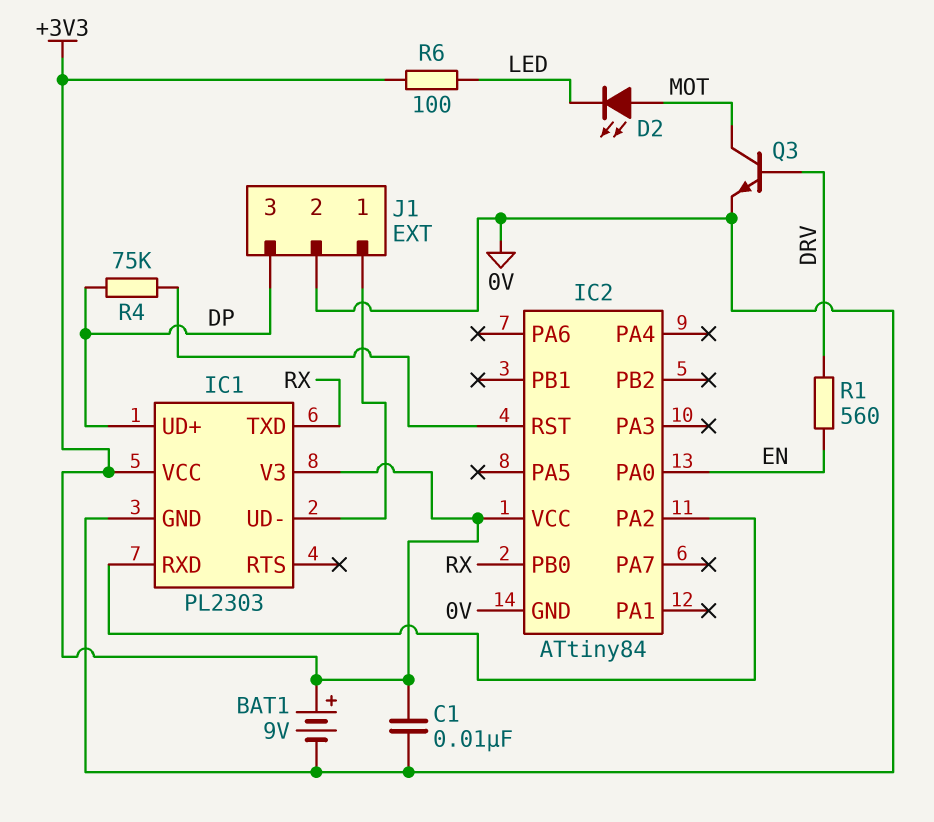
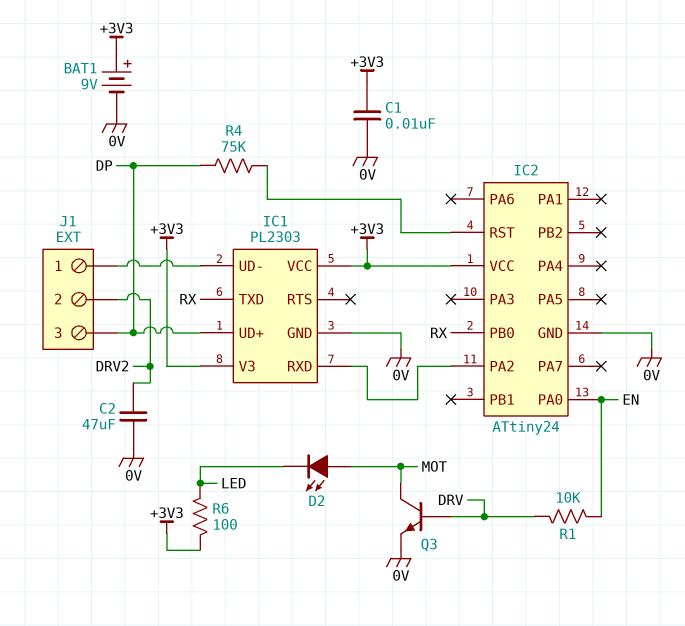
C2: none -> 47uF (0V, DRV2)
IC2: ATtiny84 -> ATtiny24
J1 pin 2: 0V -> DRV2
R1: 560 (DRV, EN) -> 10k (DRV, EN)

